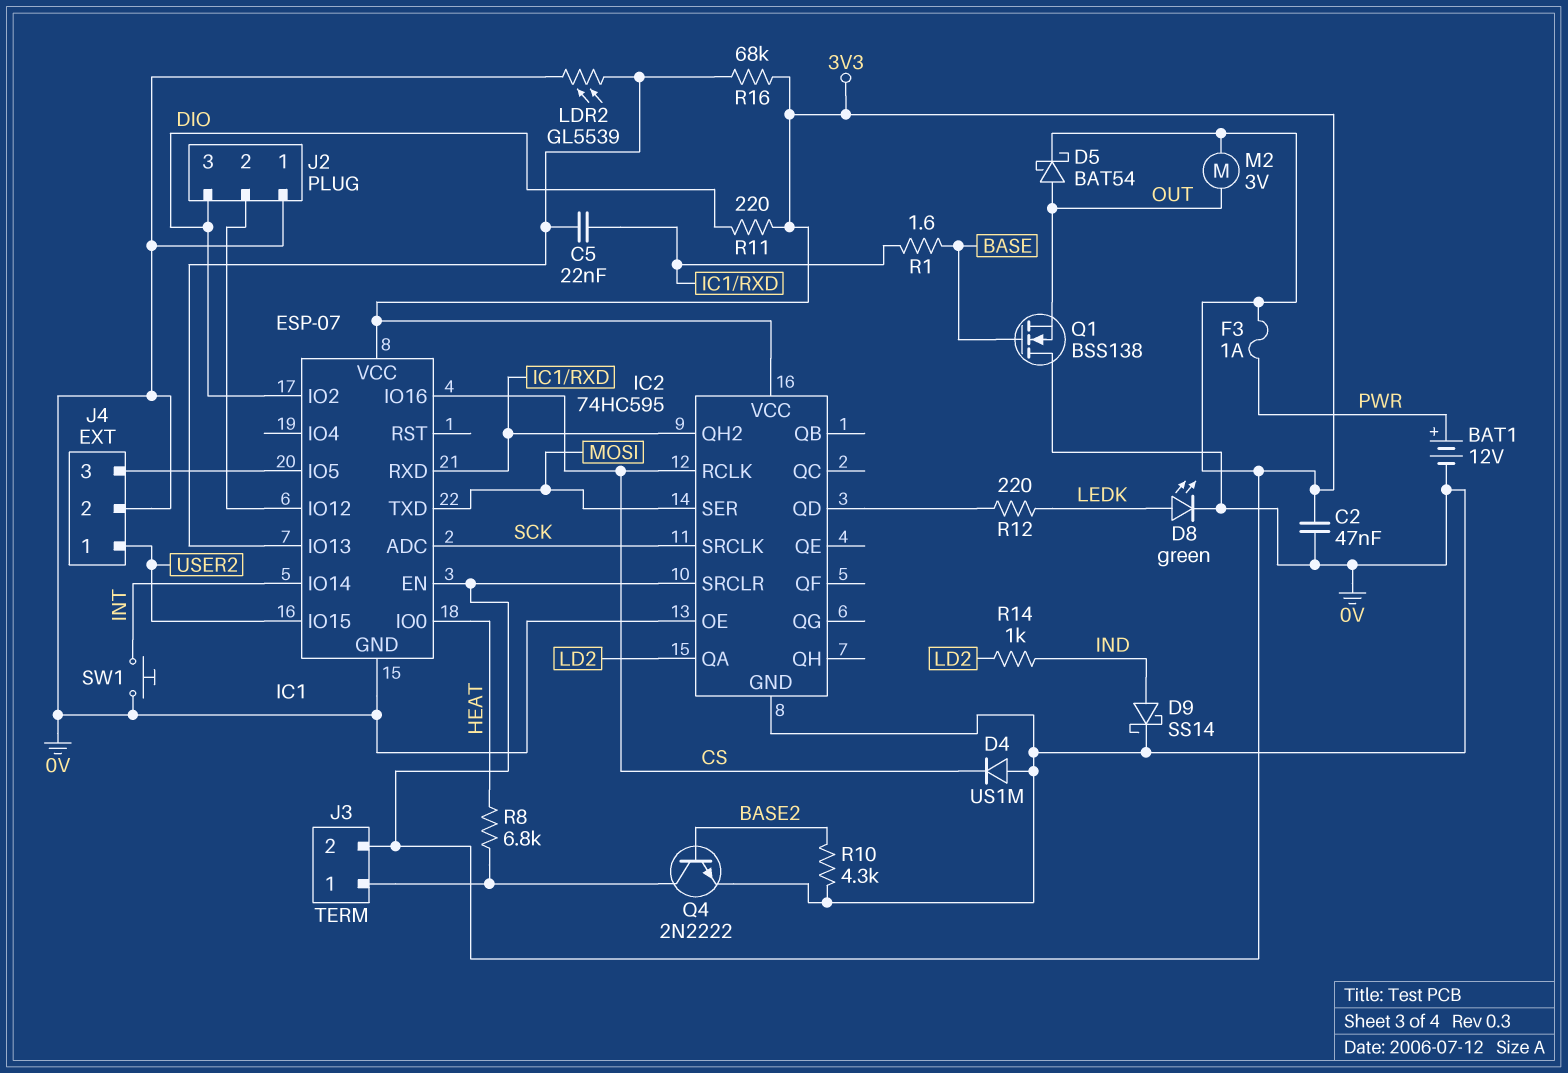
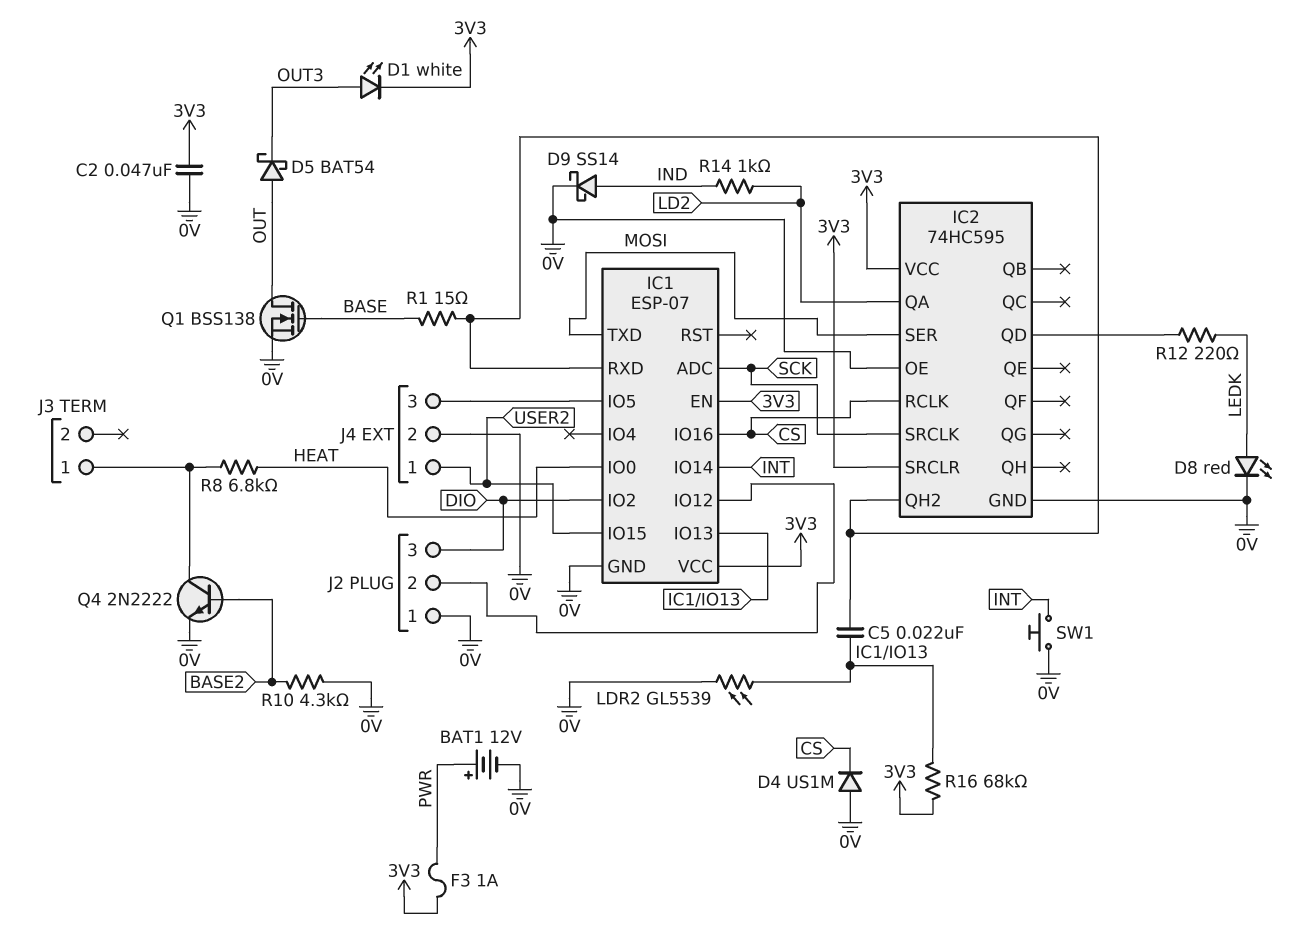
D1: none -> LED white (A OUT3, K 3V3)
D5: schottky BAT54 (A OUT, K 3V3) -> schottky BAT54 (A OUT, K OUT3)
D8: LED green (A LEDK, K 0V) -> LED red (A LEDK, K 0V)
J3 pin 2: 3V3 -> none
M2: motor 3V (3V3, OUT) -> none
Q1: NMOS BSS138 (G BASE, D 0V, S OUT) -> NMOS BSS138 (G BASE, D OUT, S 0V)
R1: 1.6 (BASE, IC1/RXD) -> 15 (BASE, IC1/RXD)
R11: 220 (3V3, DIO) -> none

